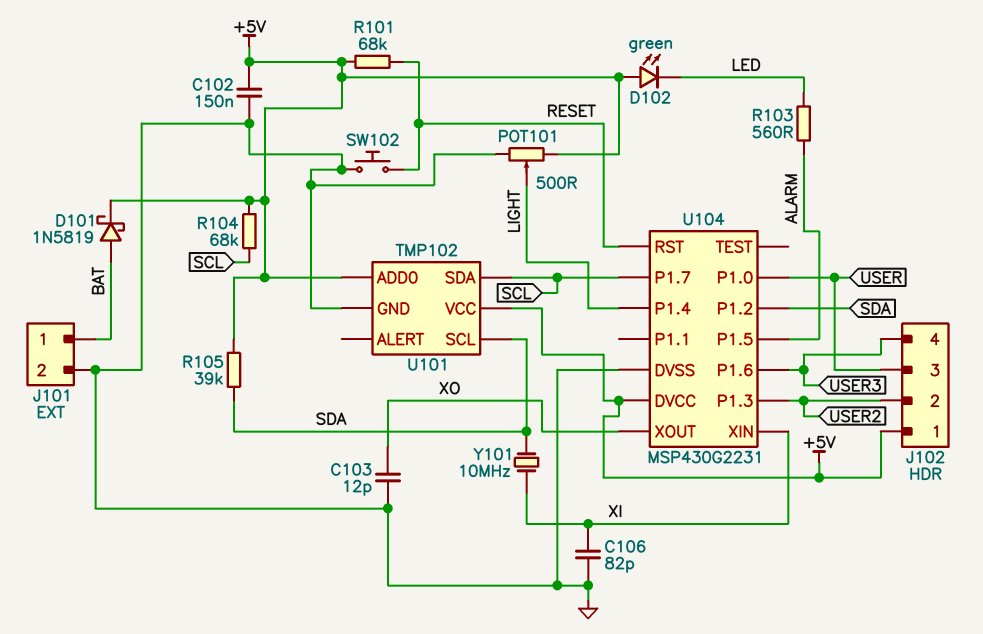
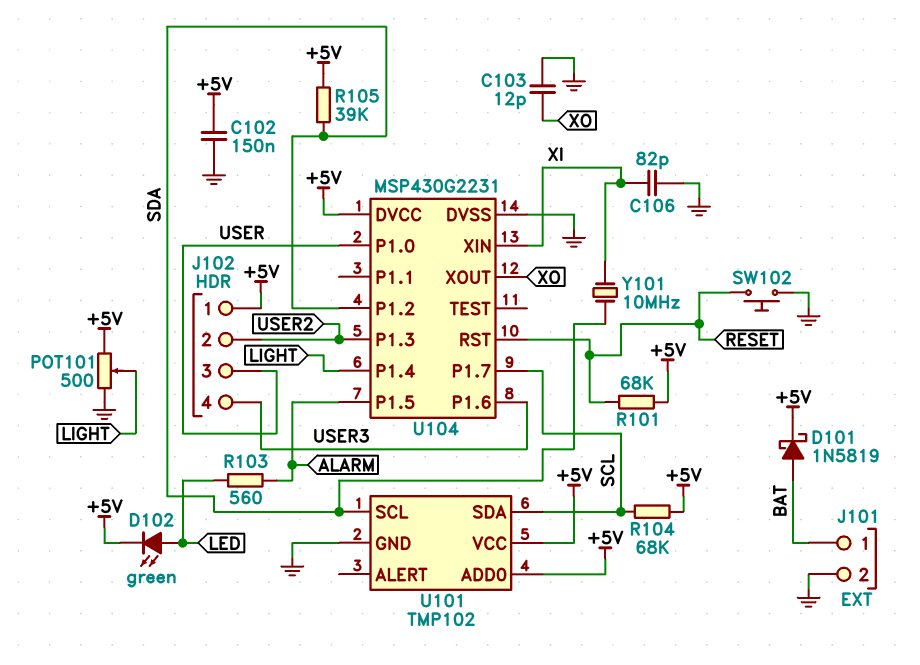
D102: LED green (A +5V, K LED) -> LED green (A LED, K +5V)

